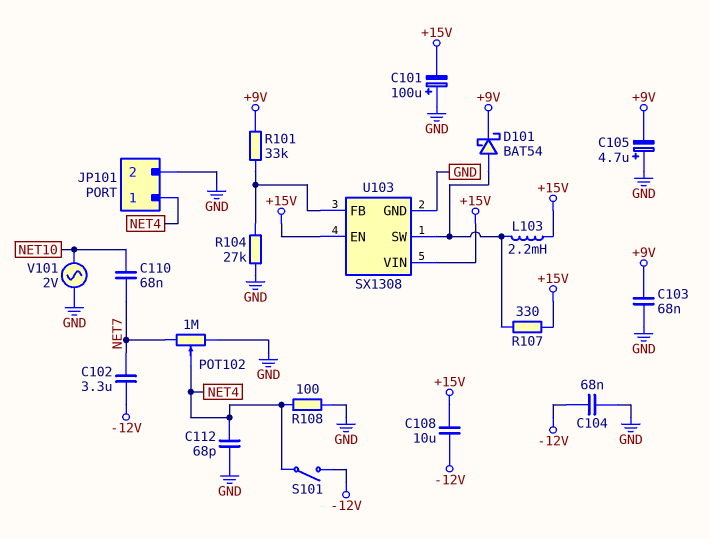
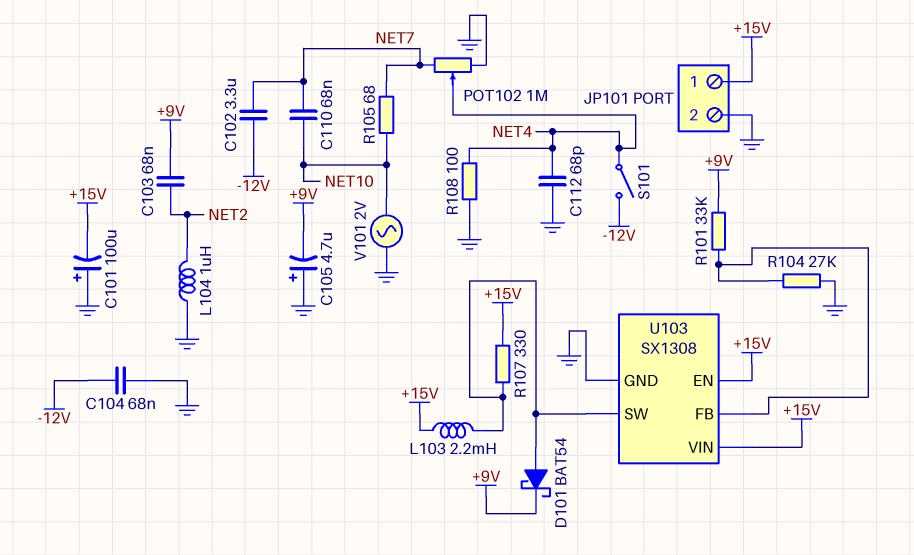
C103: 68nF (+9V, GND) -> 68nF (+9V, NET2)
C108: 10uF (+15V, -12V) -> none
JP101 pin 1: NET4 -> +15V
L104: none -> 1uH (GND, NET2)
R105: none -> 68 (NET7, NET10)

